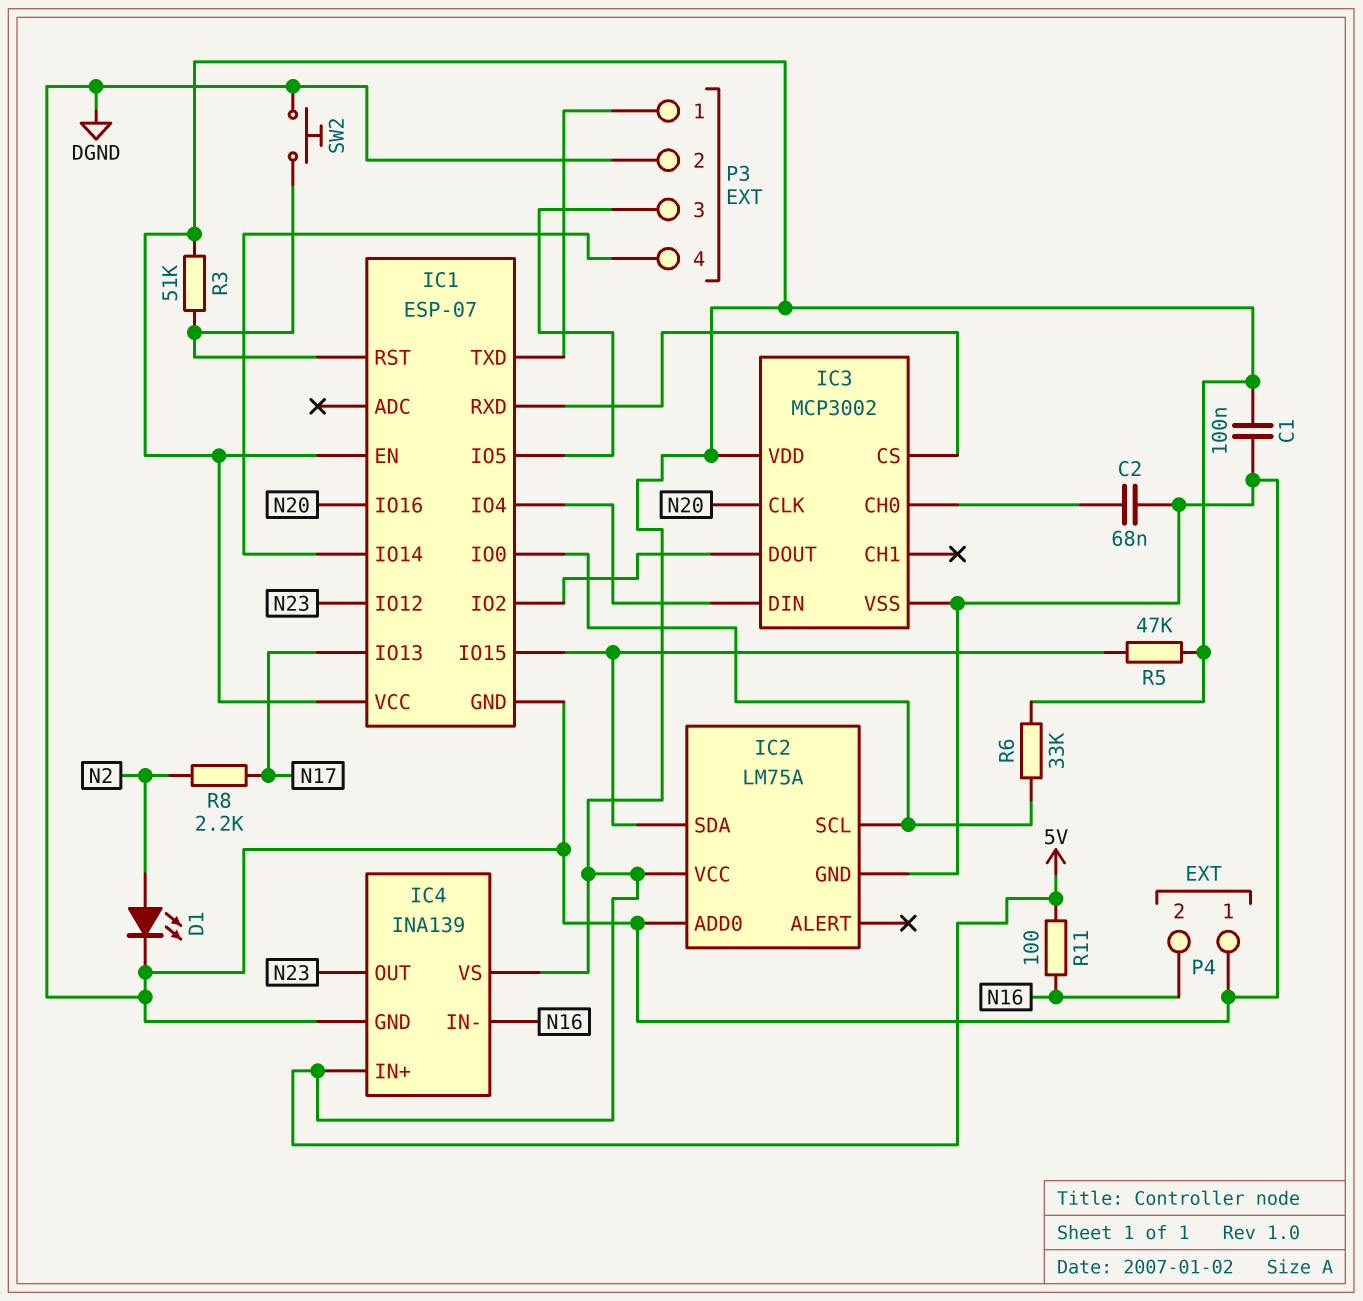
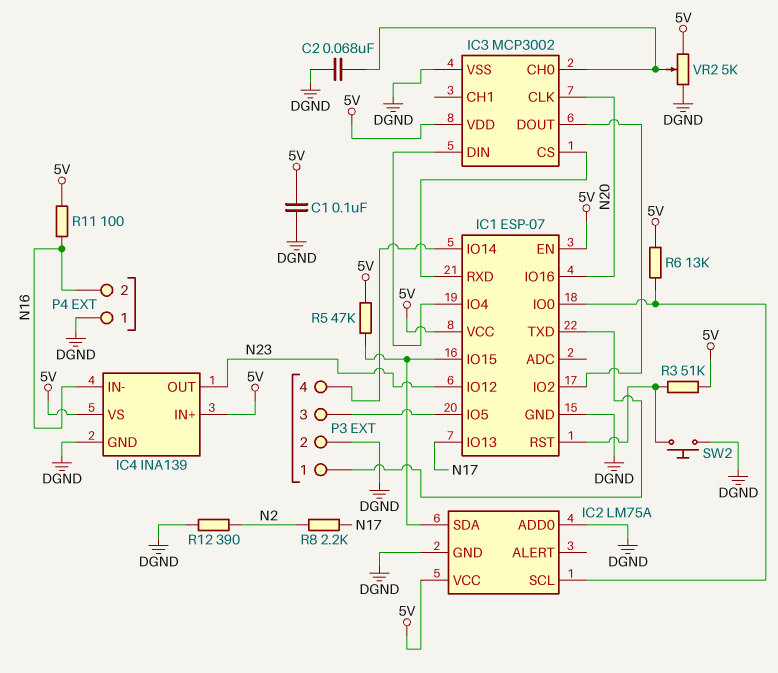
D1: LED (A N2, K DGND) -> none
R6: 33k (5V, IC1/IO0) -> 13k (5V, IC1/IO0)
R12: none -> 390 (DGND, N2)
VR2: none -> 5k (5V, DGND, wiper IC3/CH0)

